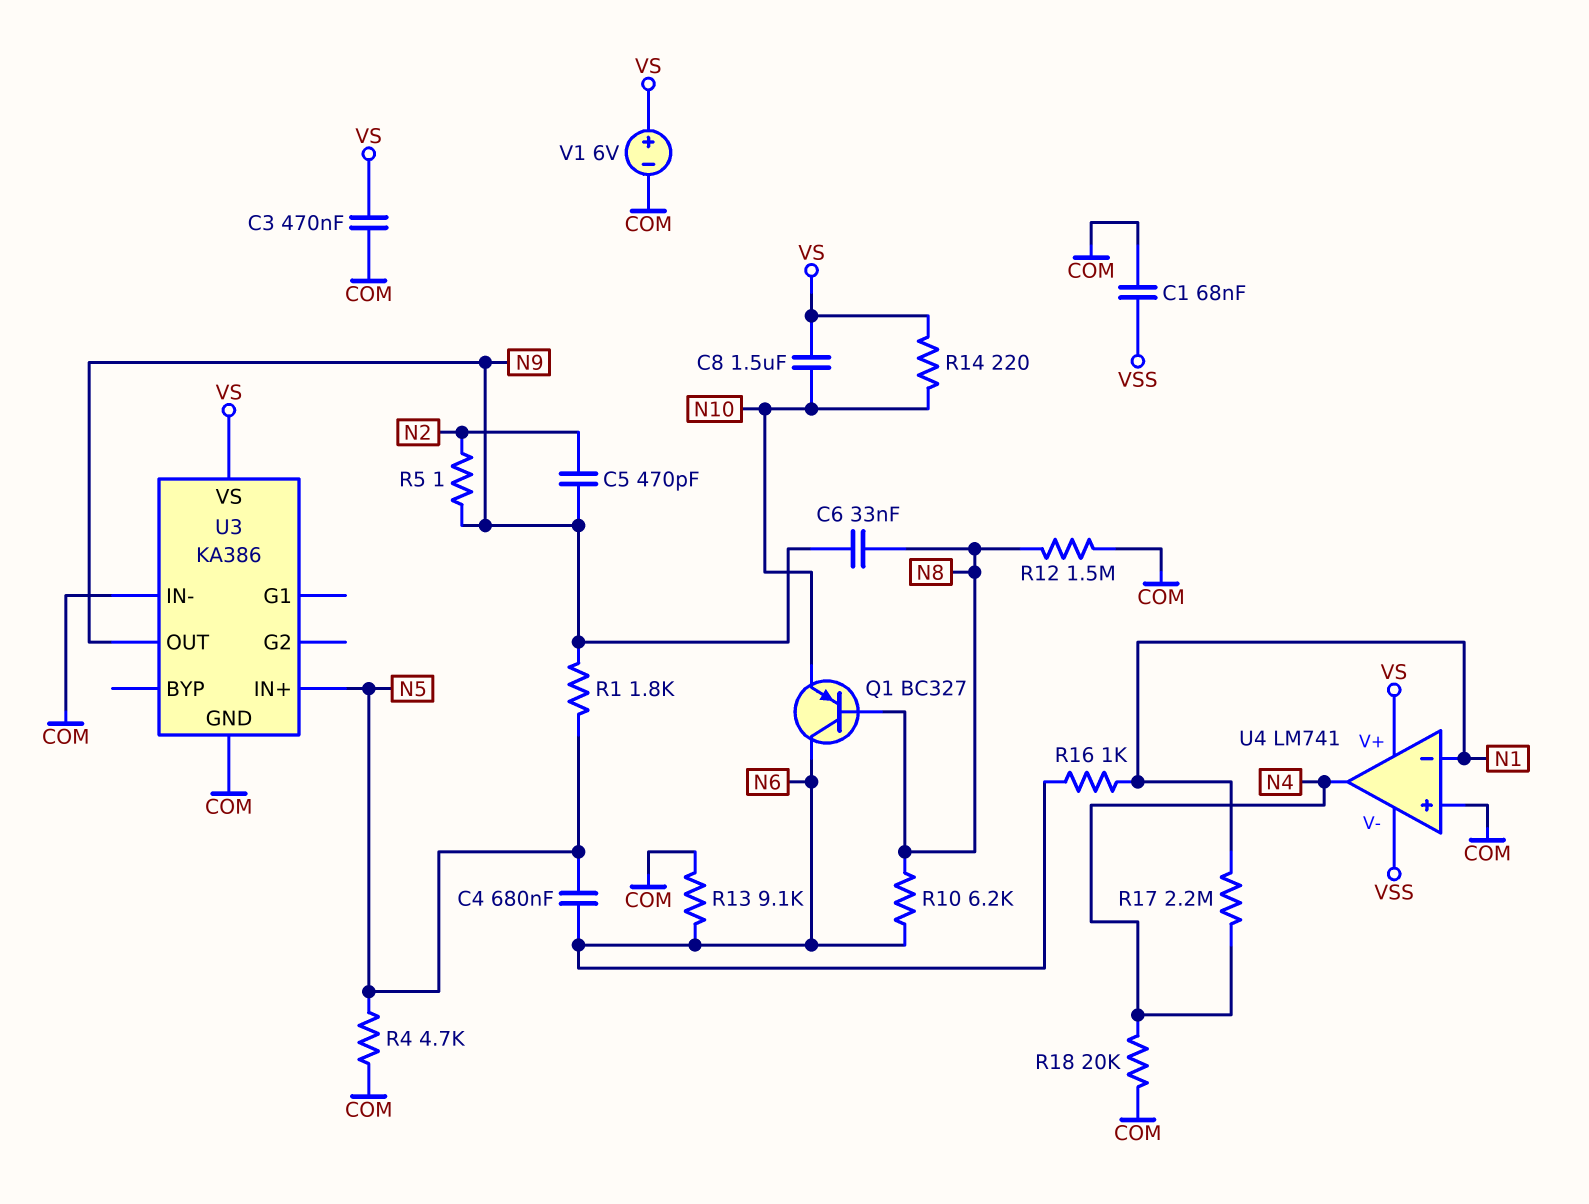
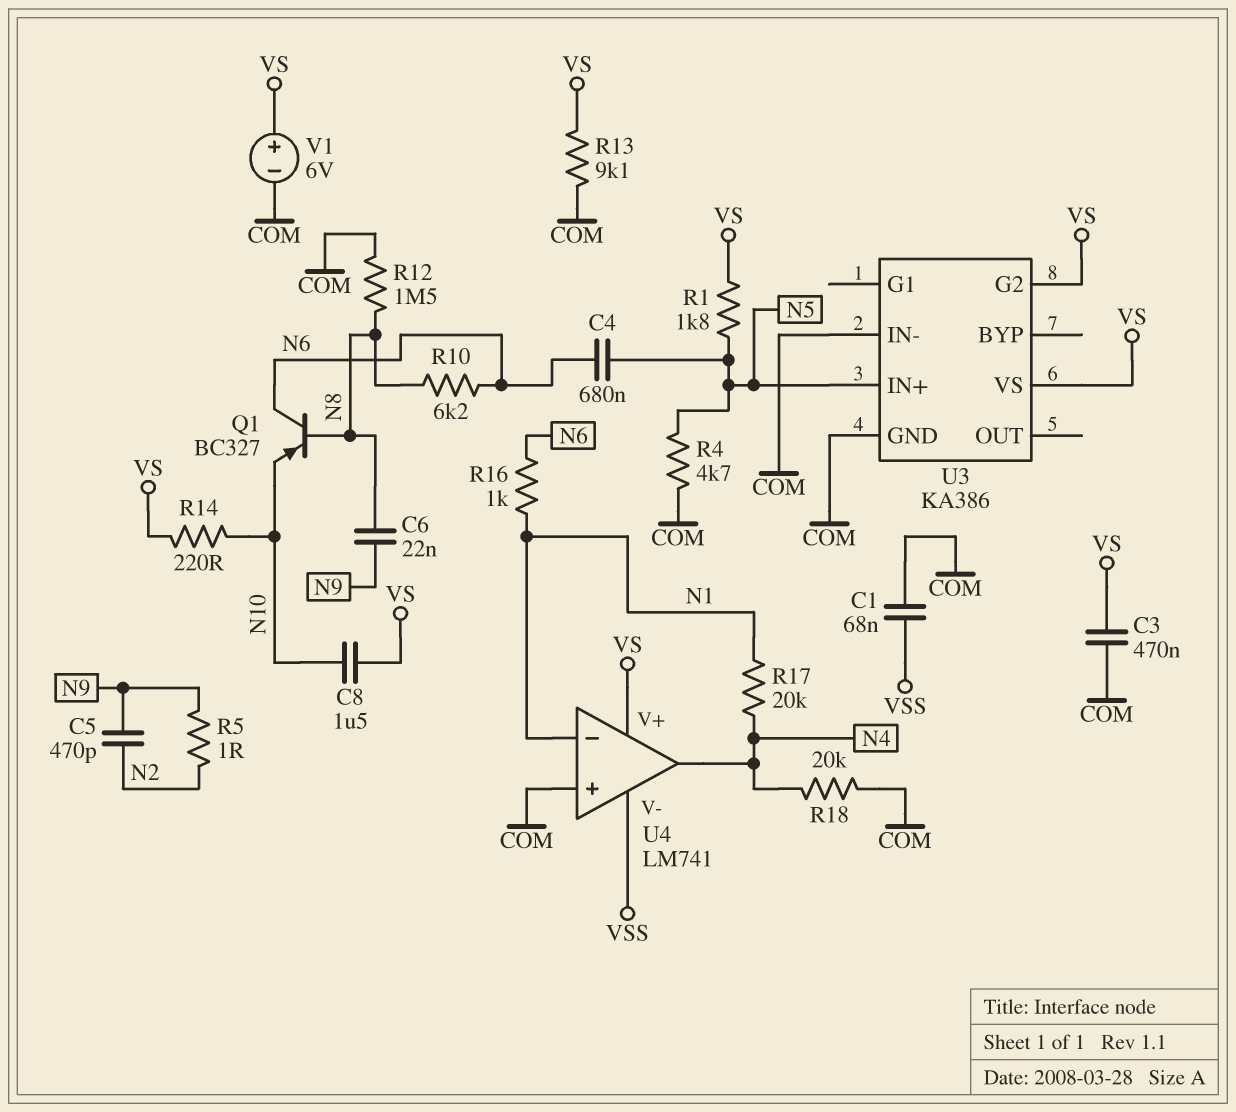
C6: 33nF (N8, N9) -> 22nF (N8, N9)
R1: 1.8k (N5, N9) -> 1.8k (N5, VS)
R13: 9.1k (COM, N6) -> 9.1k (COM, VS)
R17: 2.2M (N1, N4) -> 20k (N1, N4)
U3 pin G2: none -> VS
U3 pin OUT: N9 -> none

